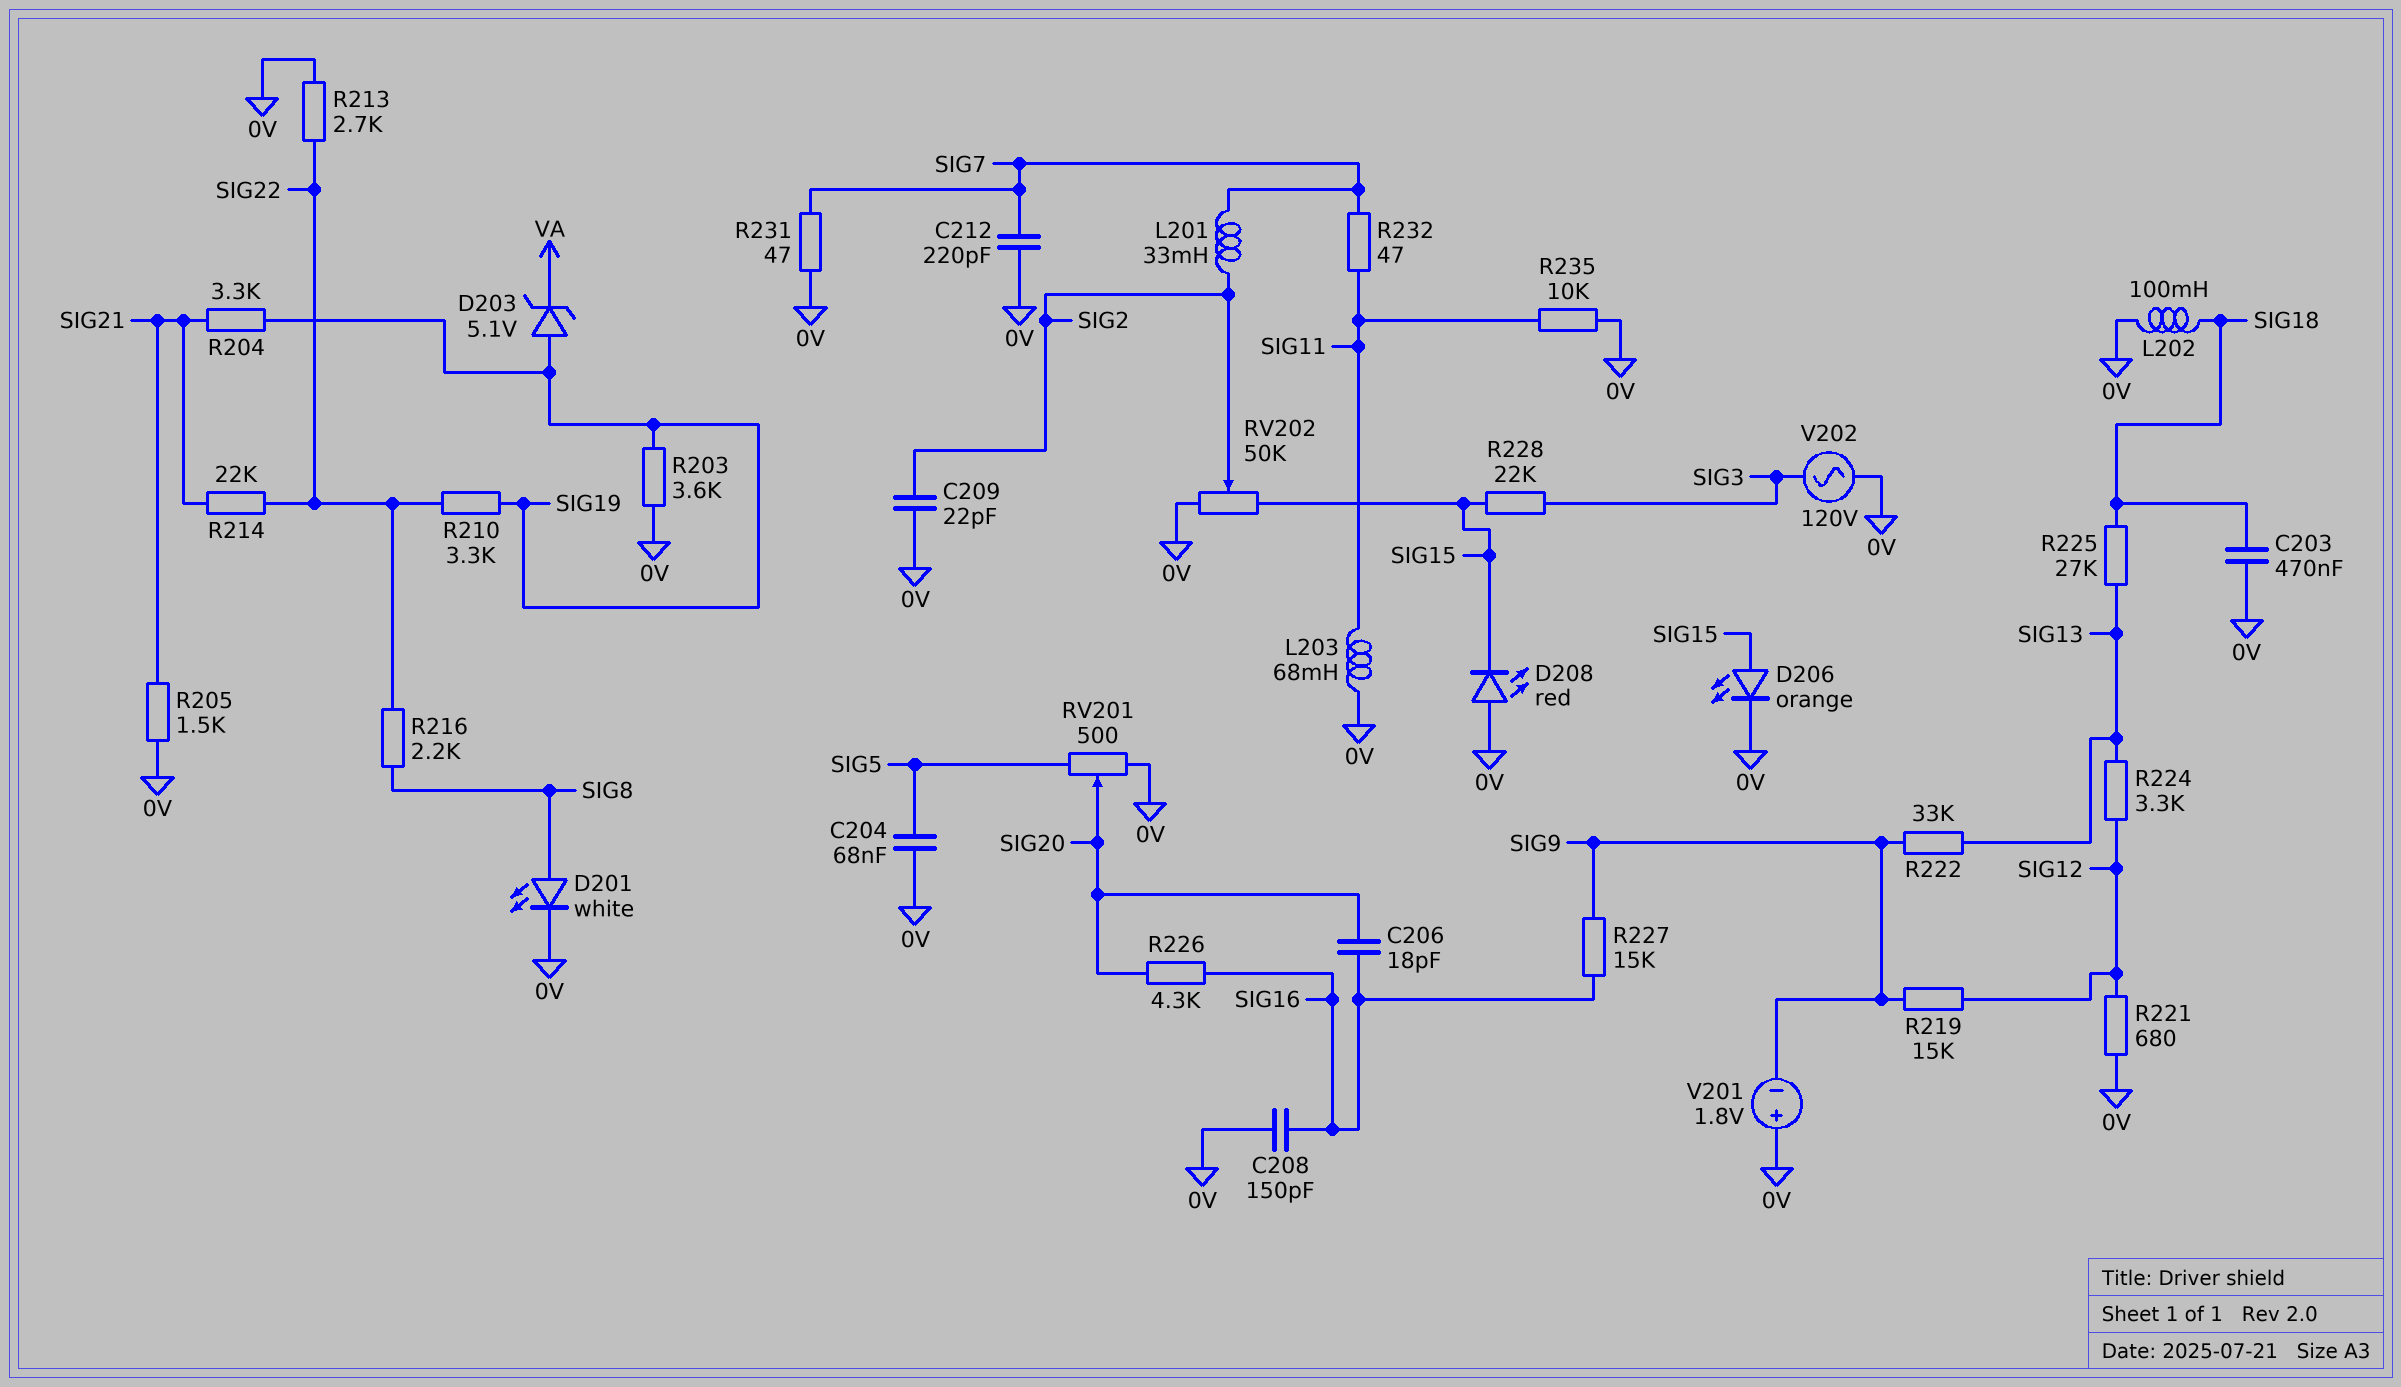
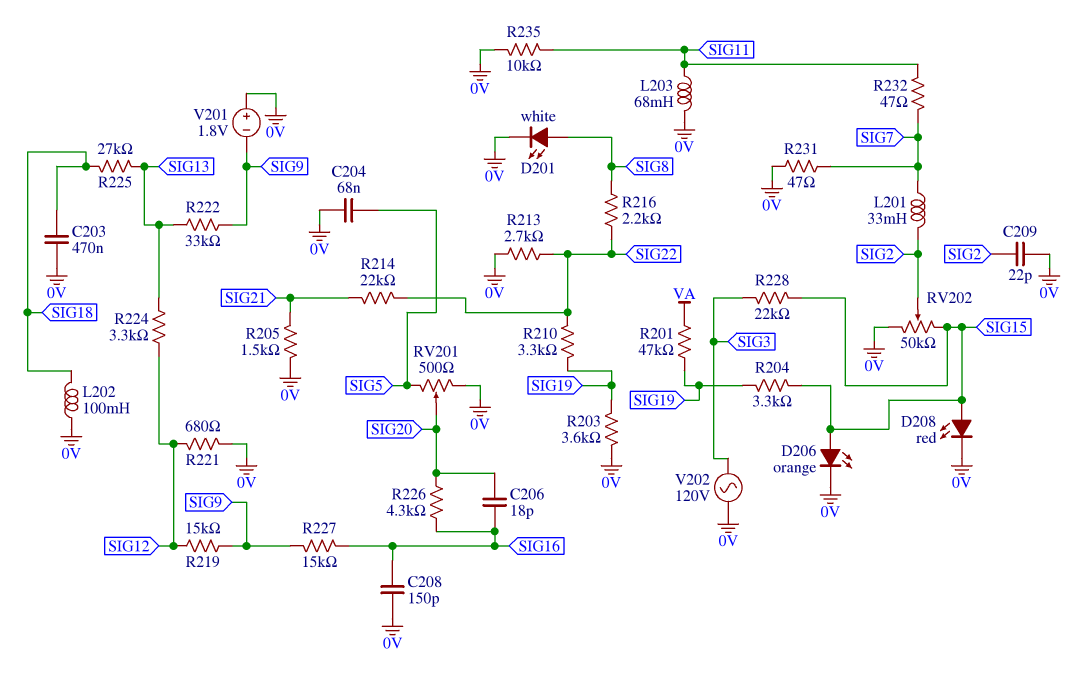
C212: 220pF (0V, SIG7) -> none
D203: zener 5.1V (A SIG19, K VA) -> none
D208: LED red (A 0V, K SIG15) -> LED red (A SIG15, K 0V)
R201: none -> 47k (SIG19, VA)
R204: 3.3k (SIG19, SIG21) -> 3.3k (SIG15, SIG19)

